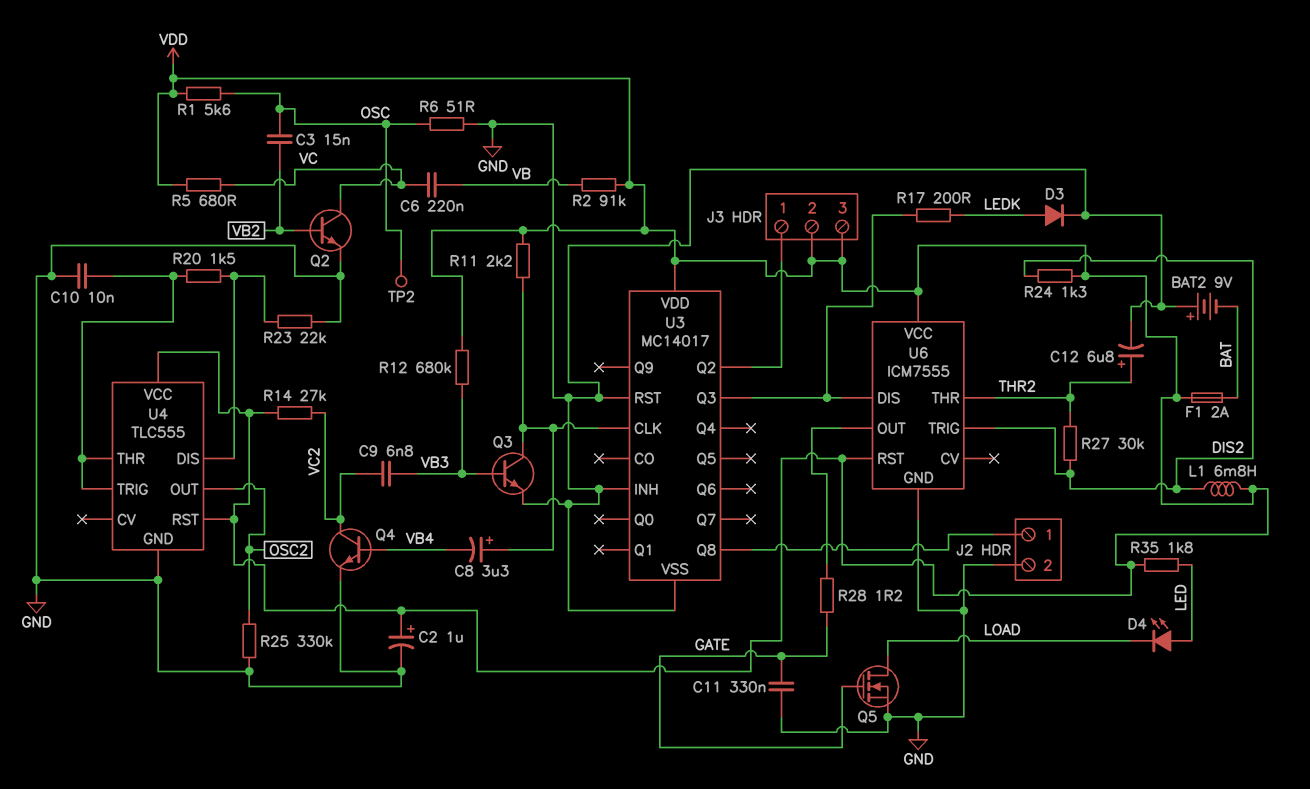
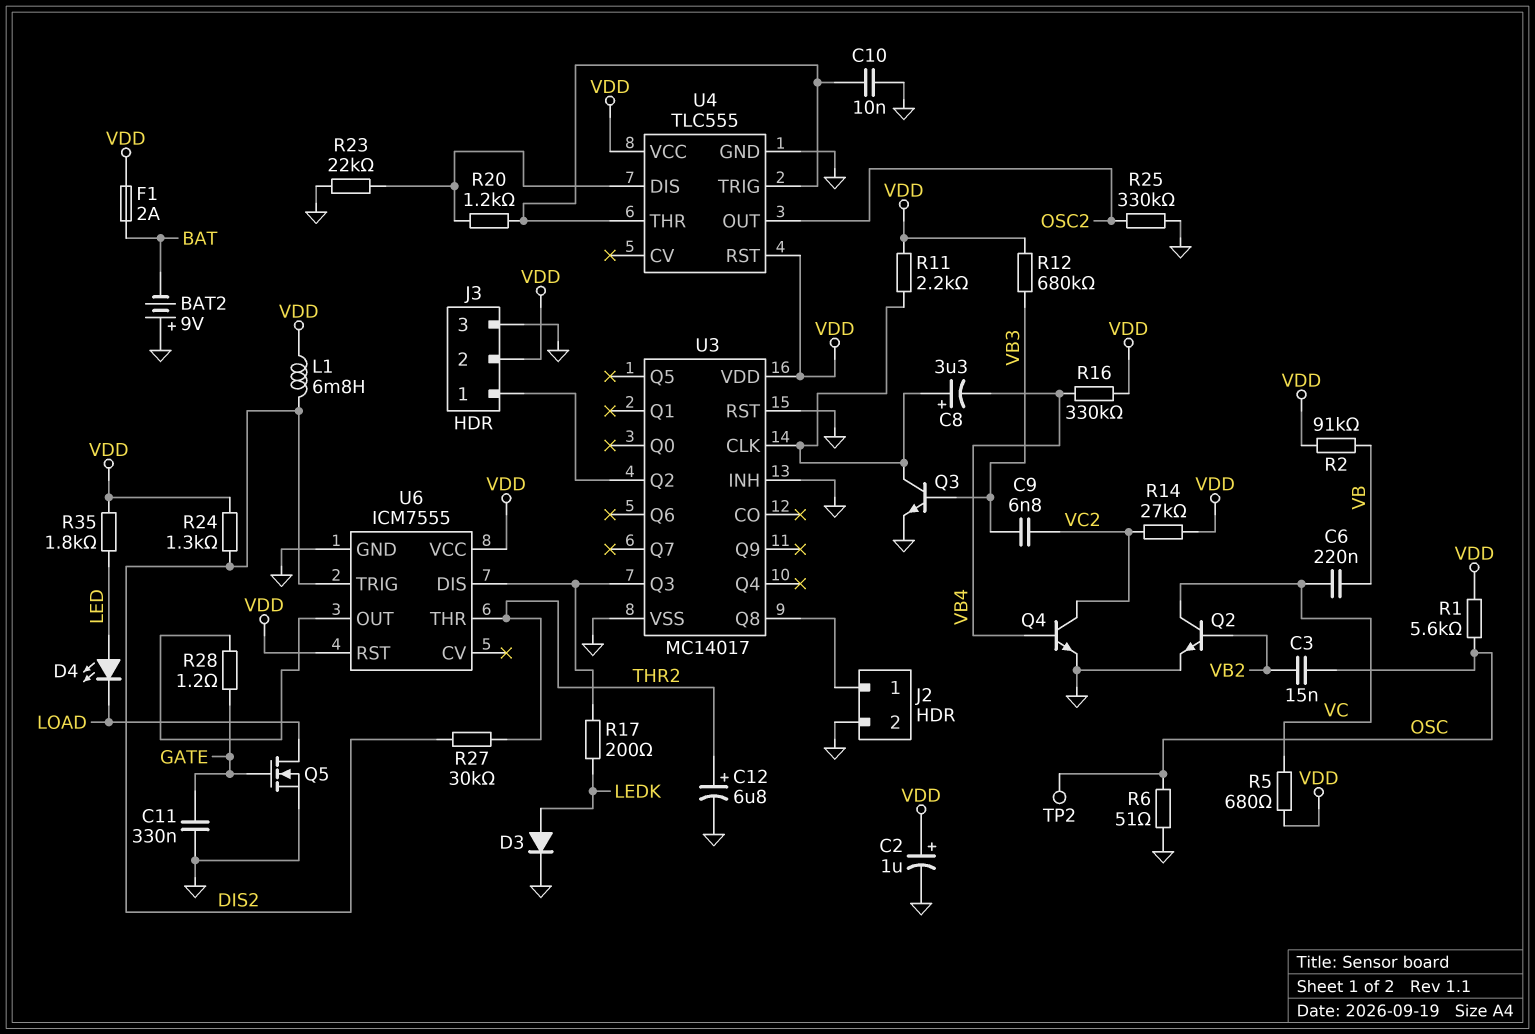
J3 pin 3: VDD -> GND
R16: none -> 330k (VB4, VDD)
R20: 1.5k (U4/DIS, U4/THR) -> 1.2k (U4/DIS, U4/THR)

